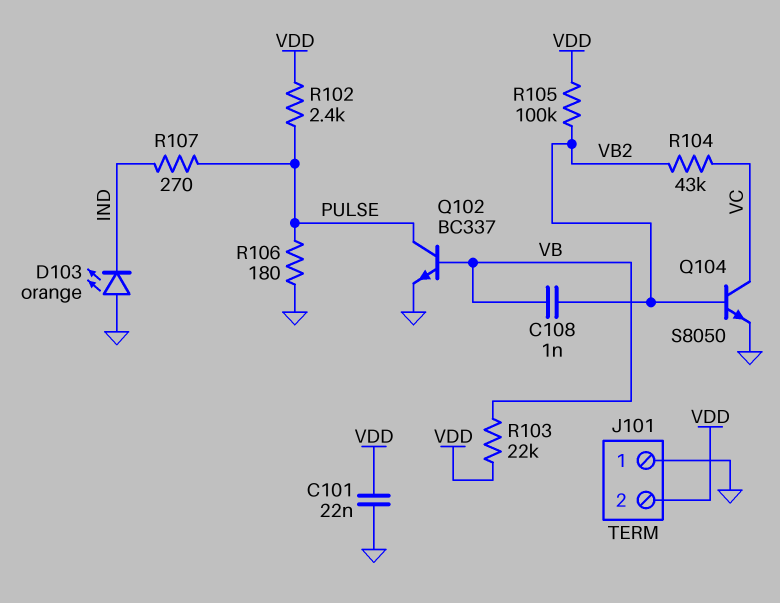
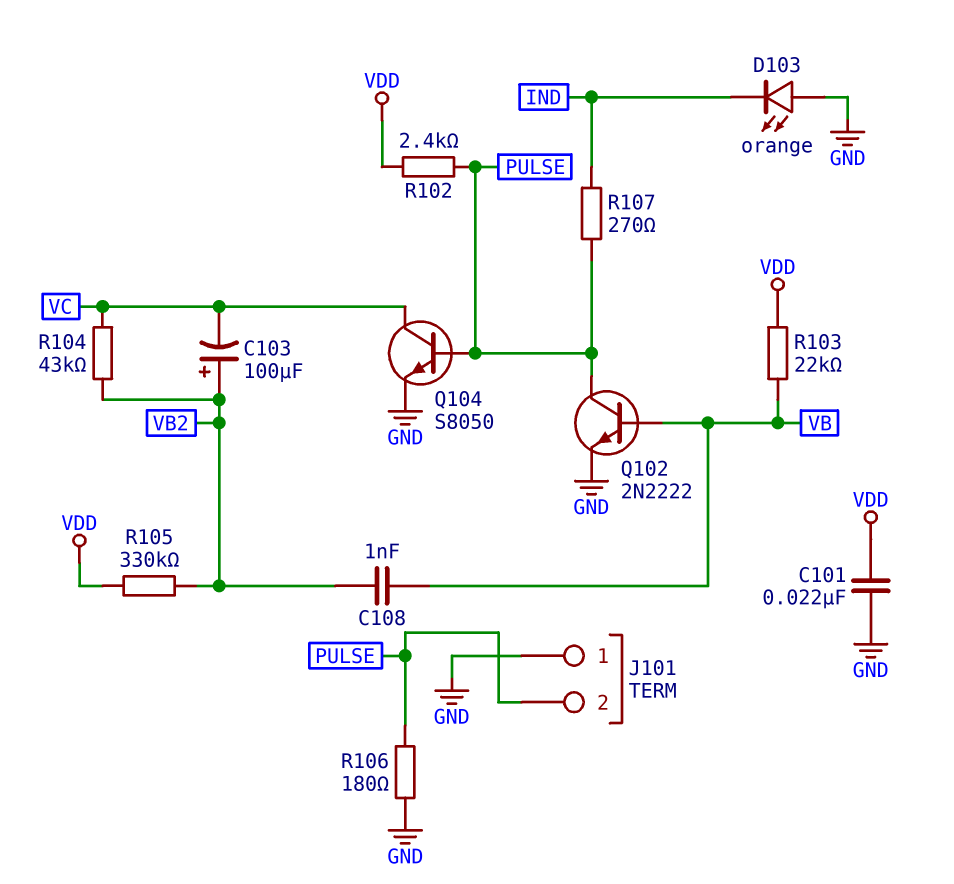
C103: none -> 100uF (plus VB2, minus VC)
J101 pin 2: VDD -> PULSE
Q102: NPN BC337 (B VB, C PULSE, E GND) -> NPN 2N2222 (B VB, C PULSE, E GND)
Q104: NPN S8050 (B VB2, C VC, E GND) -> NPN S8050 (B PULSE, C VC, E GND)
R105: 100k (VB2, VDD) -> 330k (VB2, VDD)

